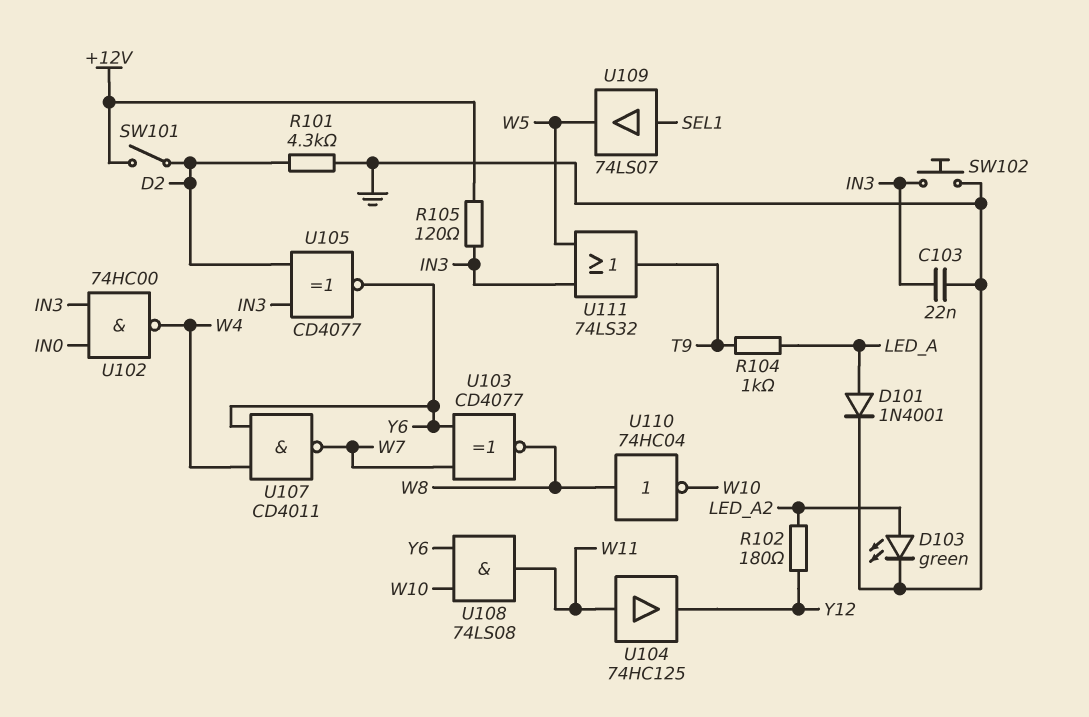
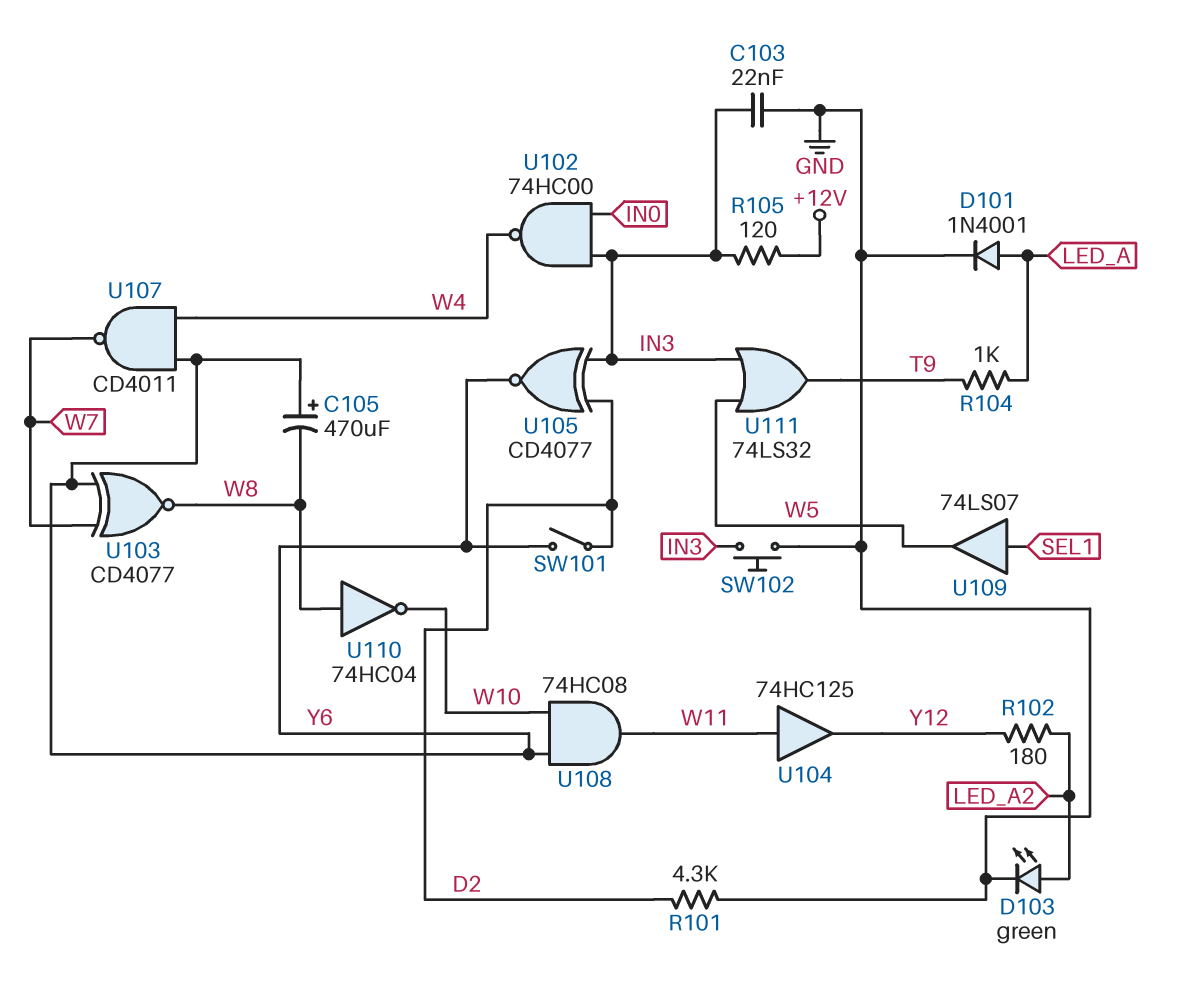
C105: none -> 470uF (plus Y6, minus W8)
SW101: switch (+12V, D2) -> switch (D2, Y6)
U108: AND 74LS08 (in W10, in Y6, out W11) -> AND 74HC08 (in W10, in Y6, out W11)

